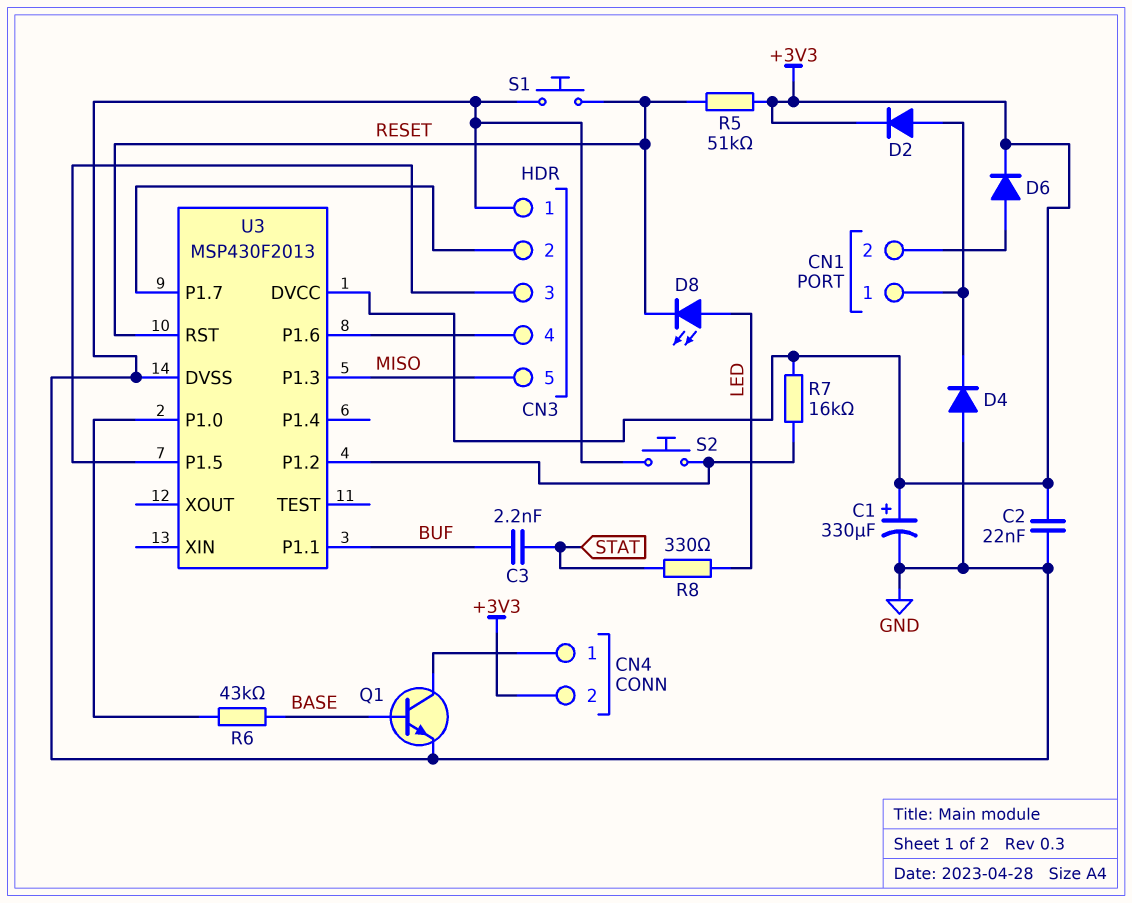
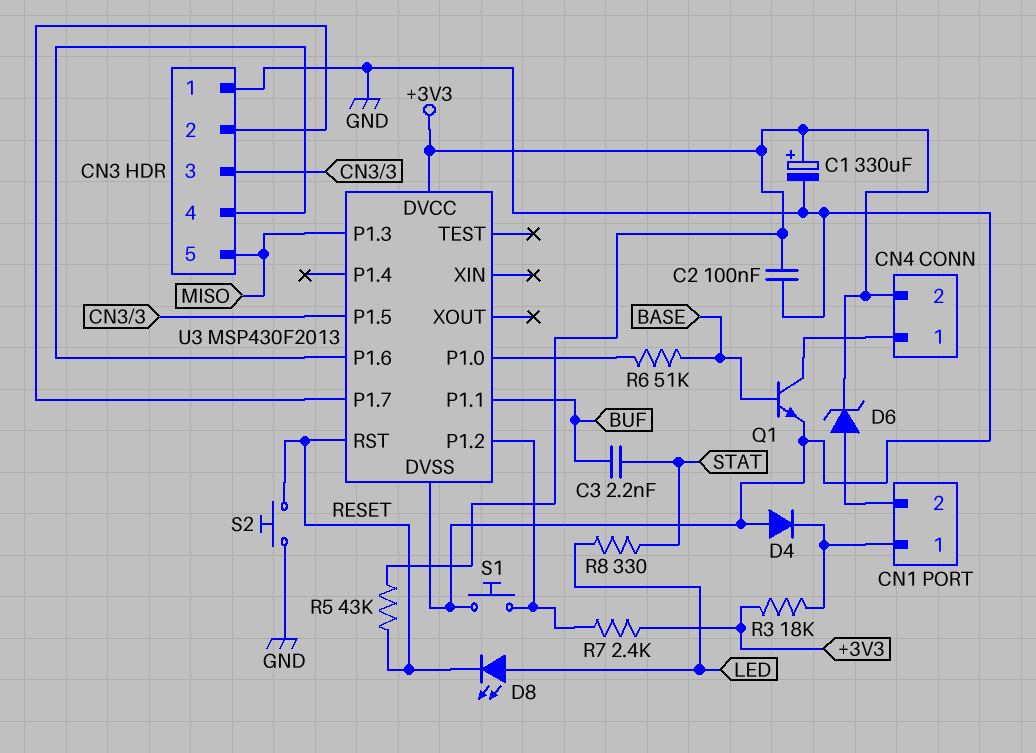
C2: 22nF (+3V3, GND) -> 100nF (+3V3, GND)
D2: diode (A CN1/1, K +3V3) -> none
D6: diode (A CN1/2, K +3V3) -> zener (A CN1/2, K +3V3)
R3: none -> 18k (+3V3, CN1/1)
R5: 51k (+3V3, RESET) -> 43k (+3V3, RESET)
R6: 43k (BASE, U3/P1.0) -> 51k (BASE, U3/P1.0)
R7: 16k (+3V3, U3/P1.2) -> 2.4k (+3V3, U3/P1.2)
S1: button (GND, RESET) -> button (GND, U3/P1.2)
S2: button (GND, U3/P1.2) -> button (GND, RESET)

